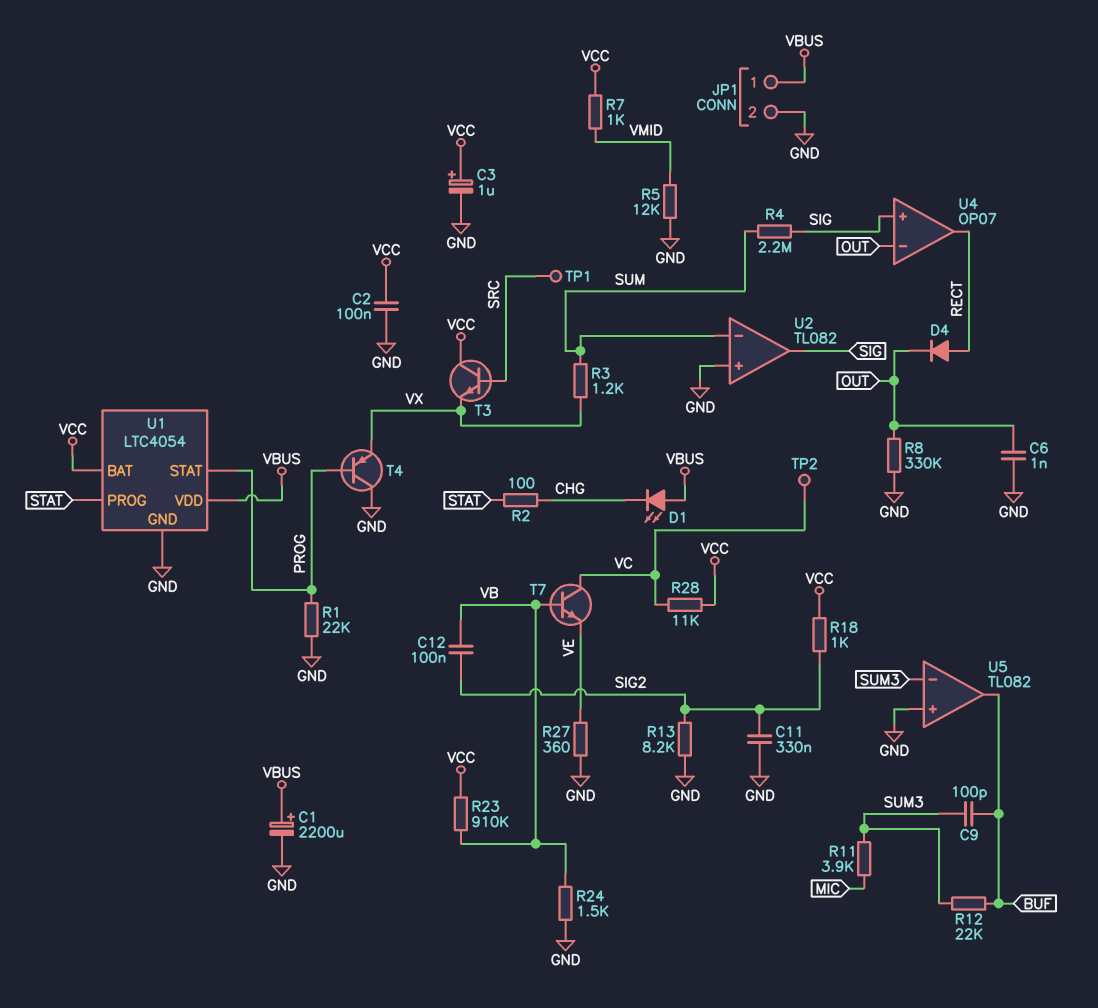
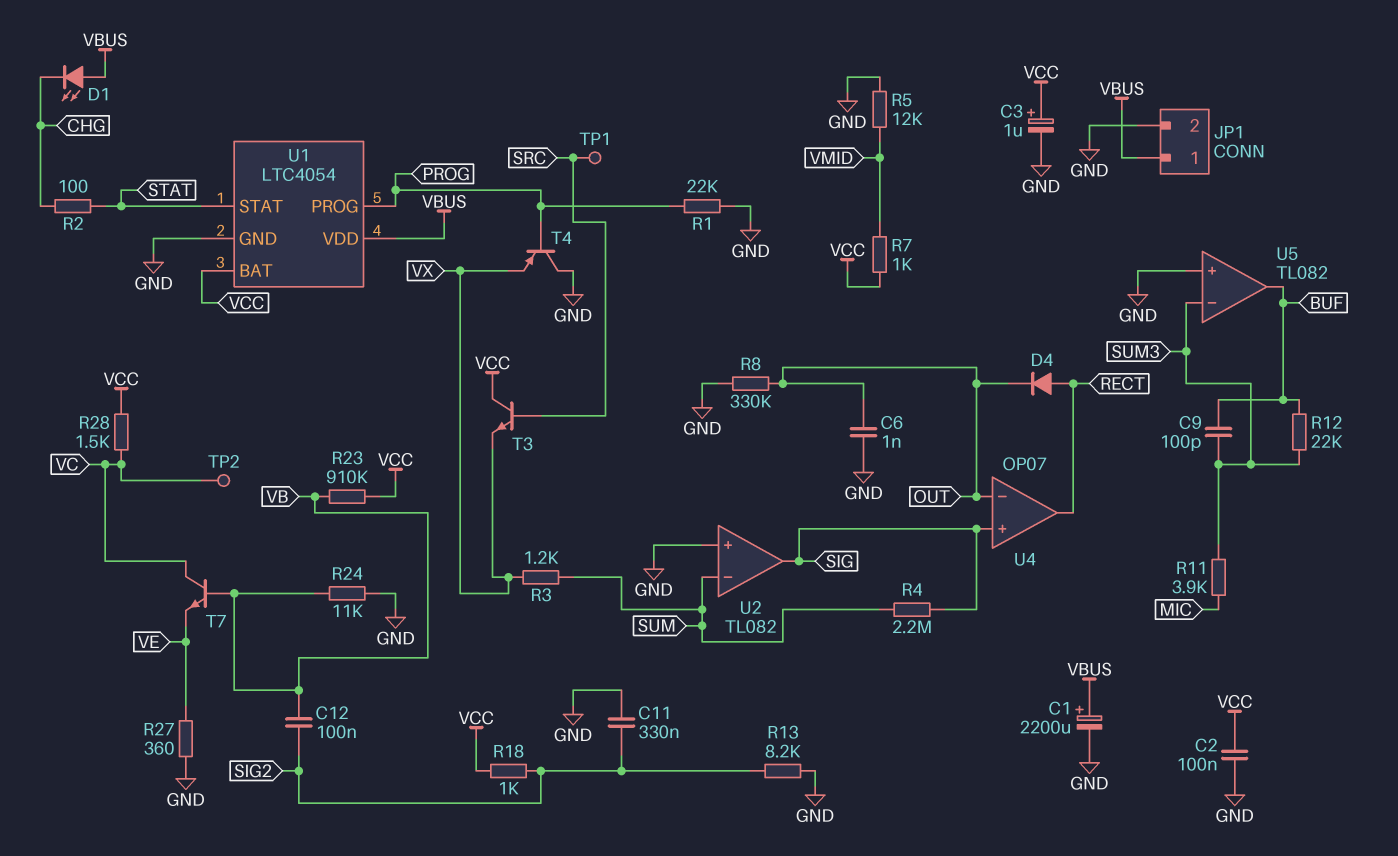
R24: 1.5k (GND, VB) -> 11k (GND, VB)
R28: 11k (VC, VCC) -> 1.5k (VC, VCC)
U1 pin PROG: STAT -> PROG
U1 pin STAT: PROG -> STAT

